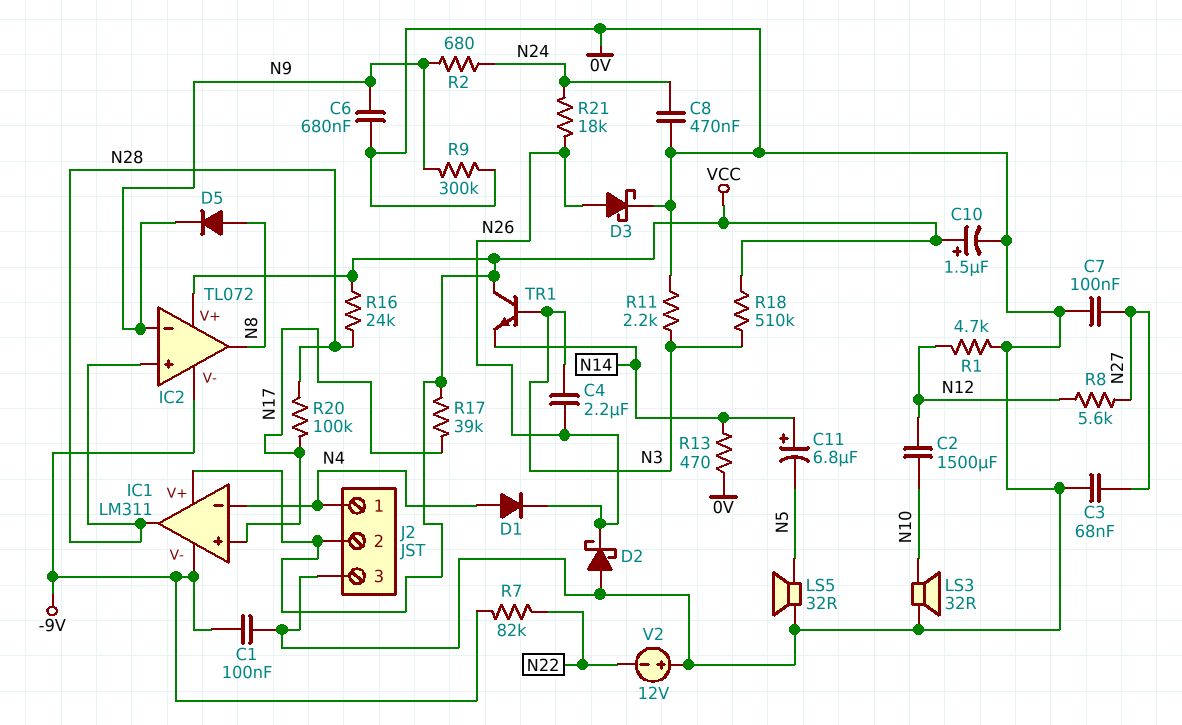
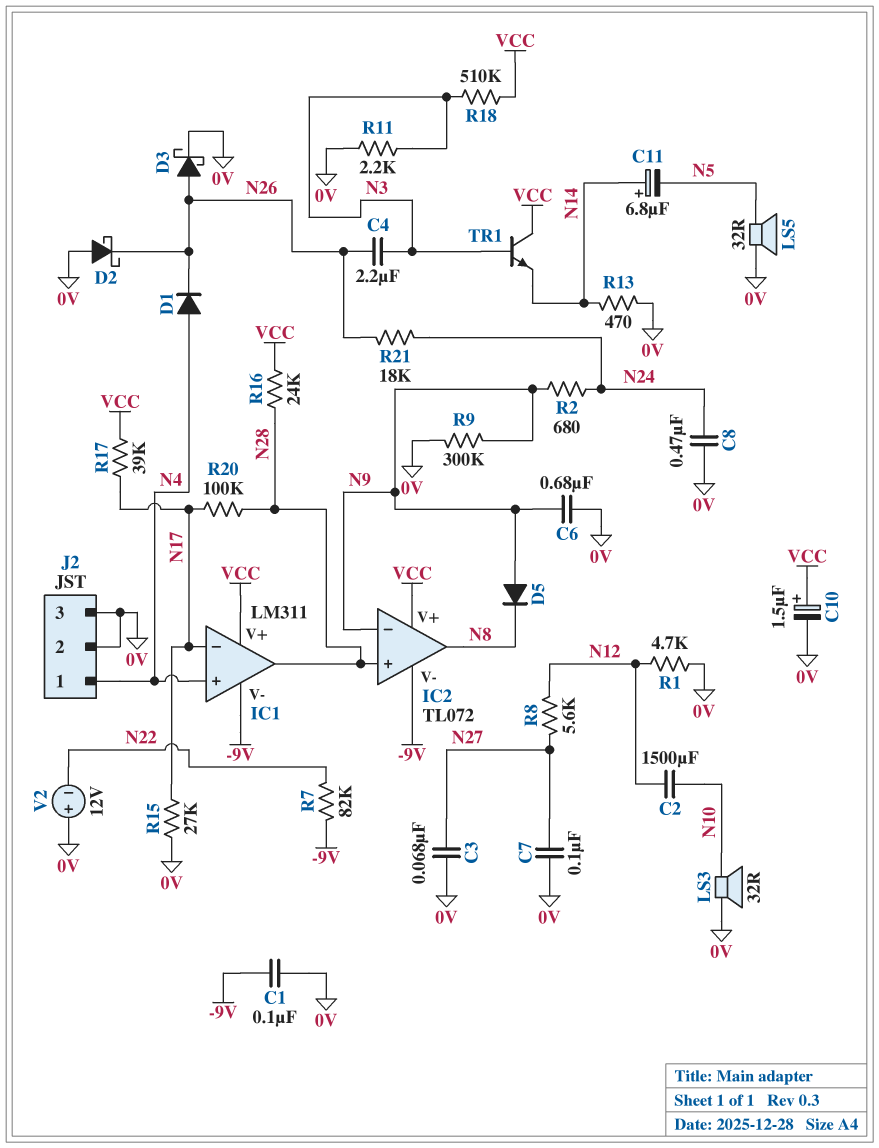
D5: diode (A N8, K N9) -> diode (A N9, K N8)
IC1 pin in+: N17 -> N4
IC1 pin in-: N4 -> N17
J2 pin 2: VCC -> 0V
R15: none -> 27k (0V, N17)

